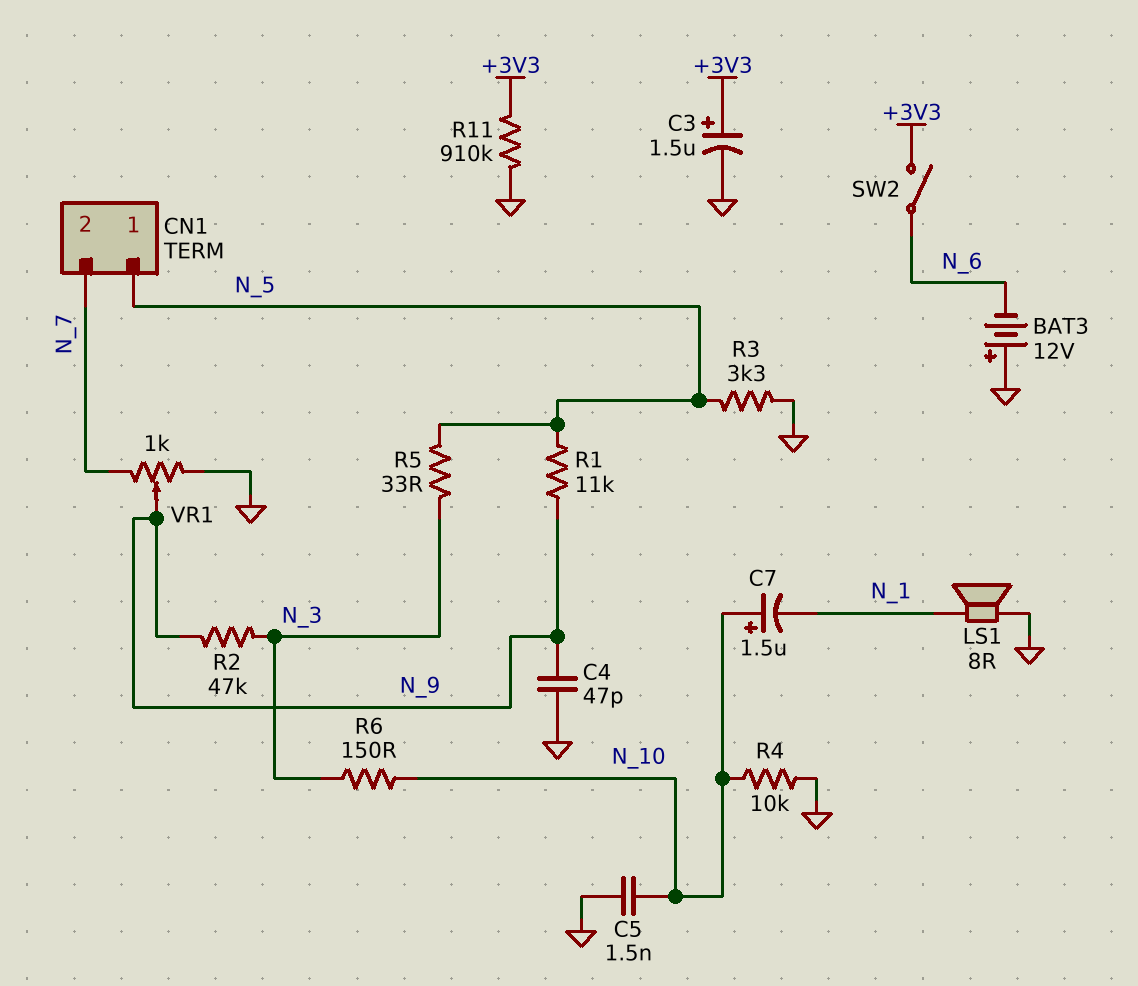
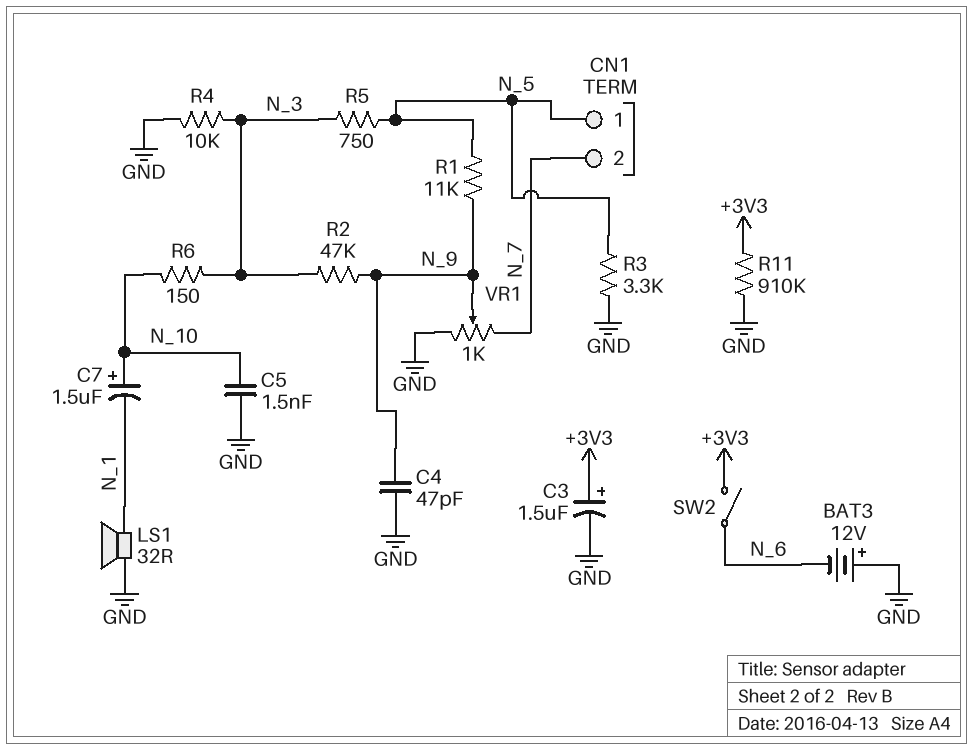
LS1: speaker 8R (GND, N_1) -> speaker 32R (GND, N_1)
R4: 10k (GND, N_10) -> 10k (GND, N_3)
R5: 33 (N_3, N_5) -> 750 (N_3, N_5)

